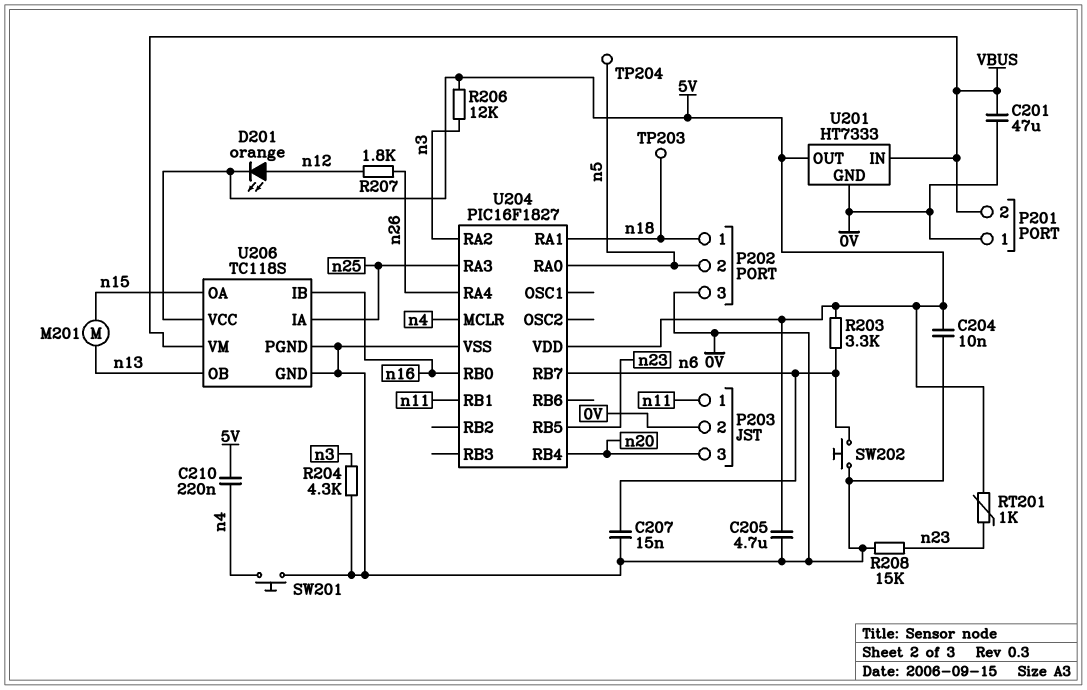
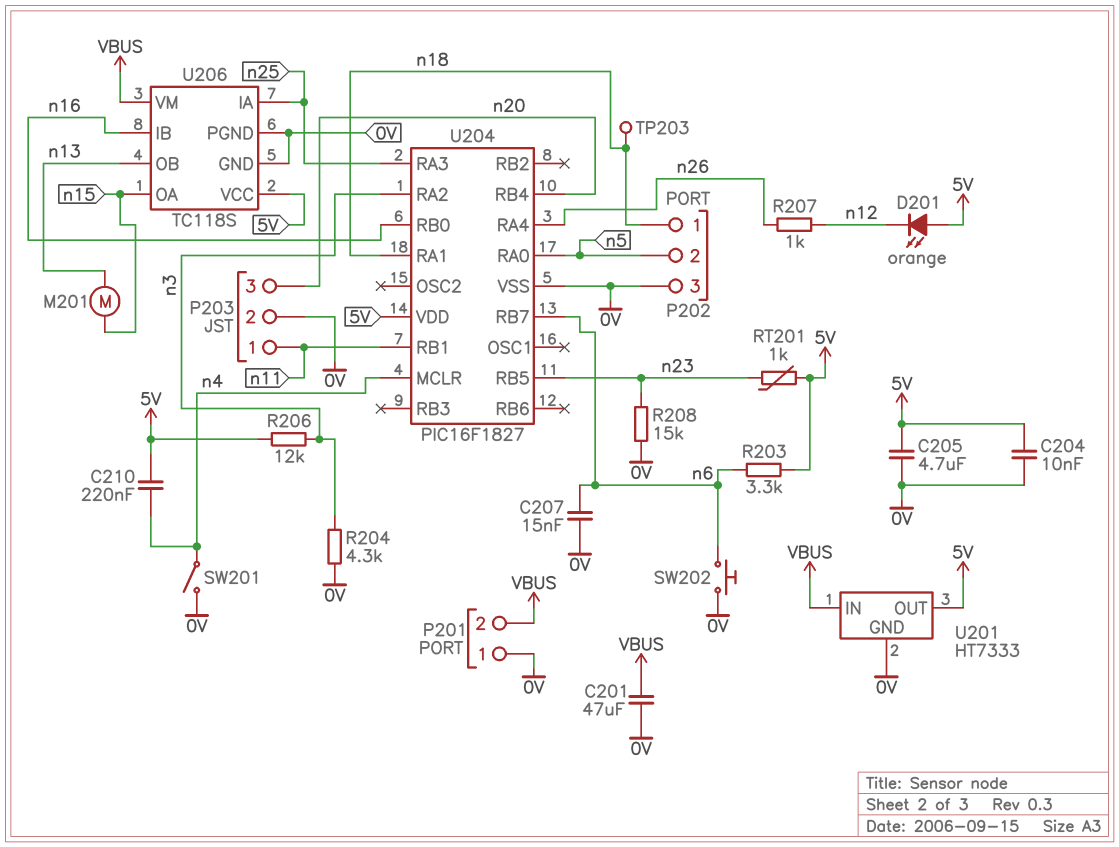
D201: LED orange (A n12, K 5V) -> LED orange (A 5V, K n12)
R207: 1.8k (n12, n26) -> 1k (n12, n26)
SW201: button (0V, n4) -> switch (0V, n4)
TP204: test point (n5) -> none

